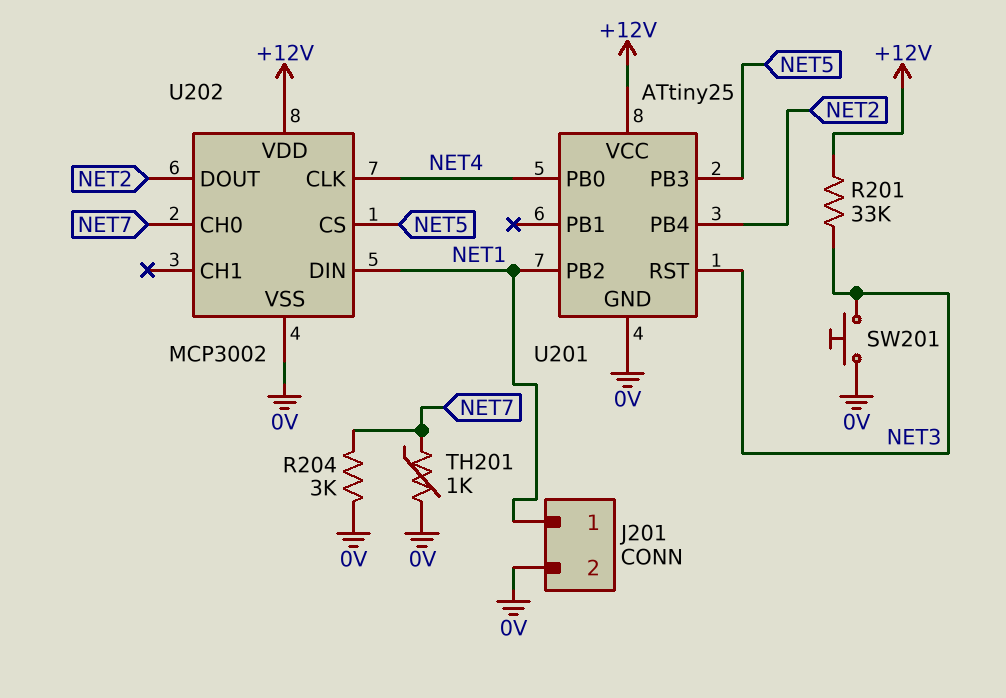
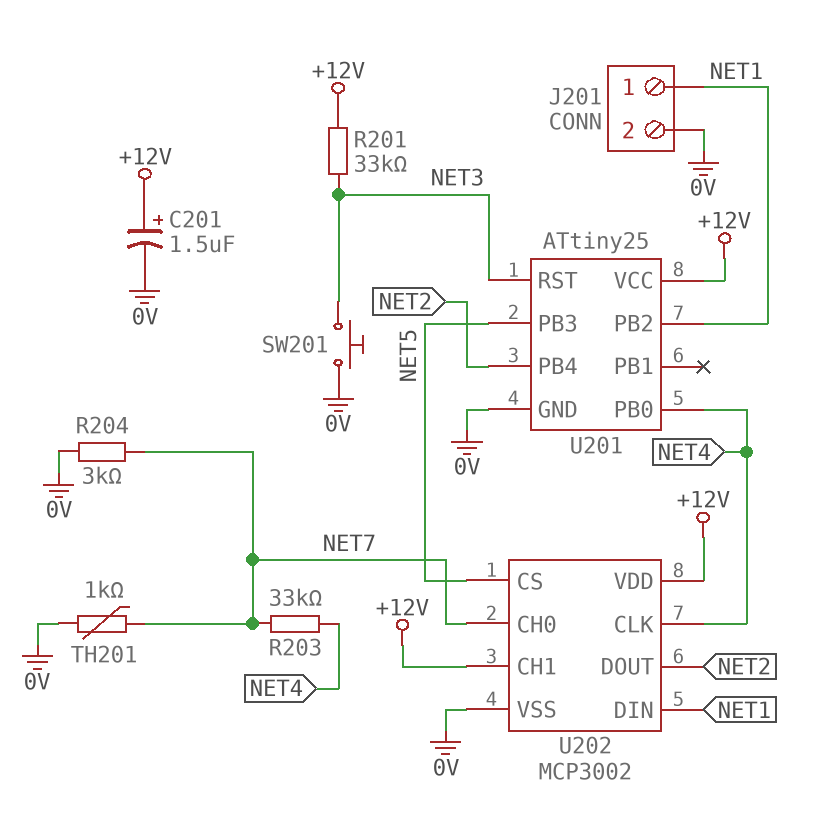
C201: none -> 1.5uF (plus +12V, minus 0V)
R203: none -> 33k (NET4, NET7)
U202 pin CH1: none -> +12V

